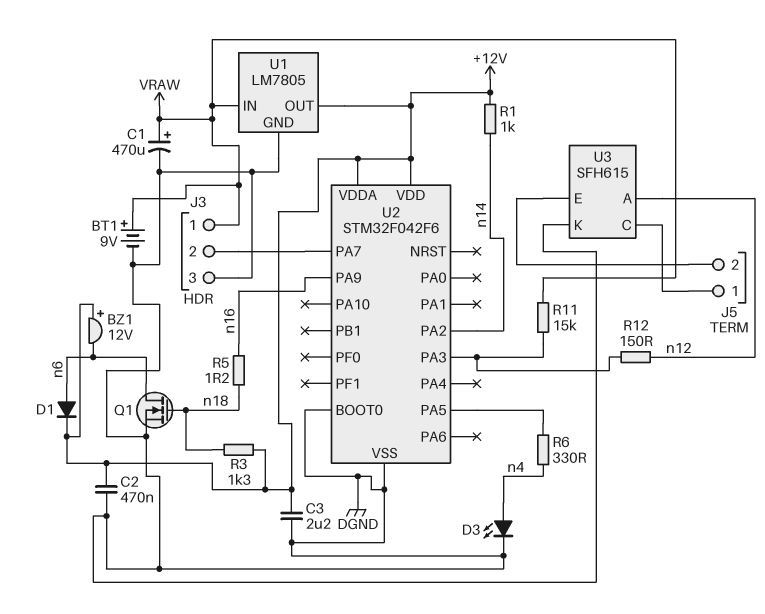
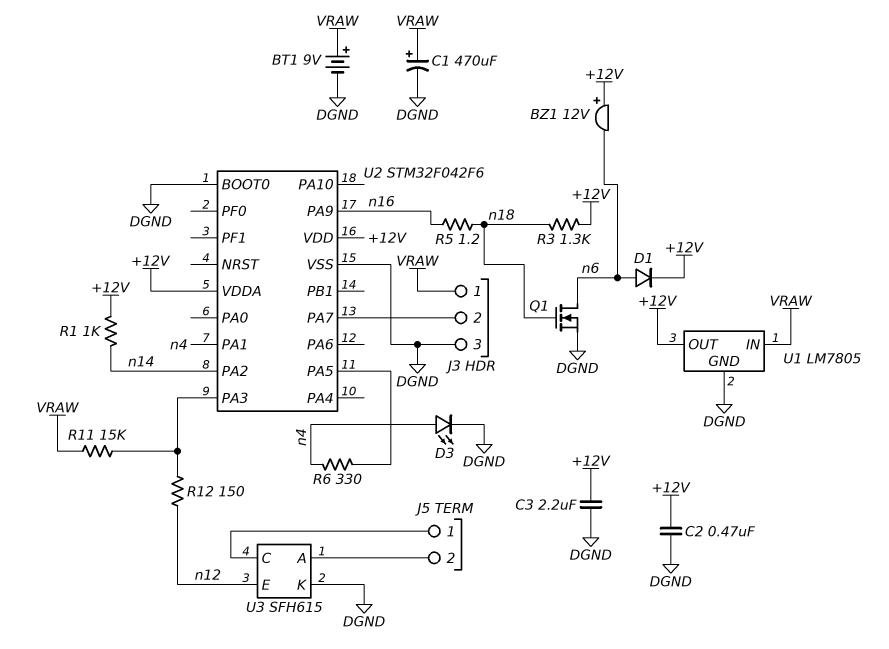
U2 pin PA1: none -> n4
U3 pin A: n12 -> J5/2
U3 pin E: J5/2 -> n12

